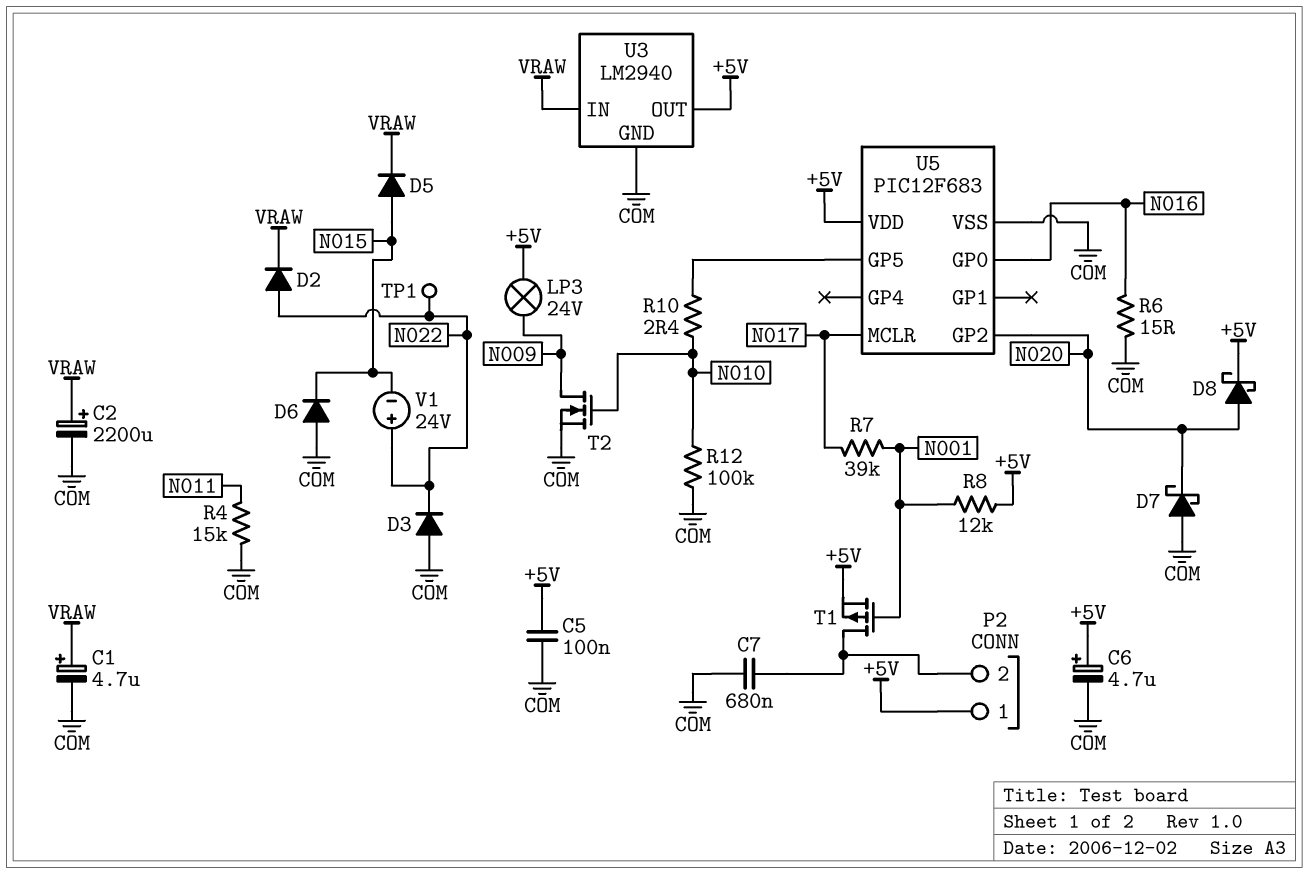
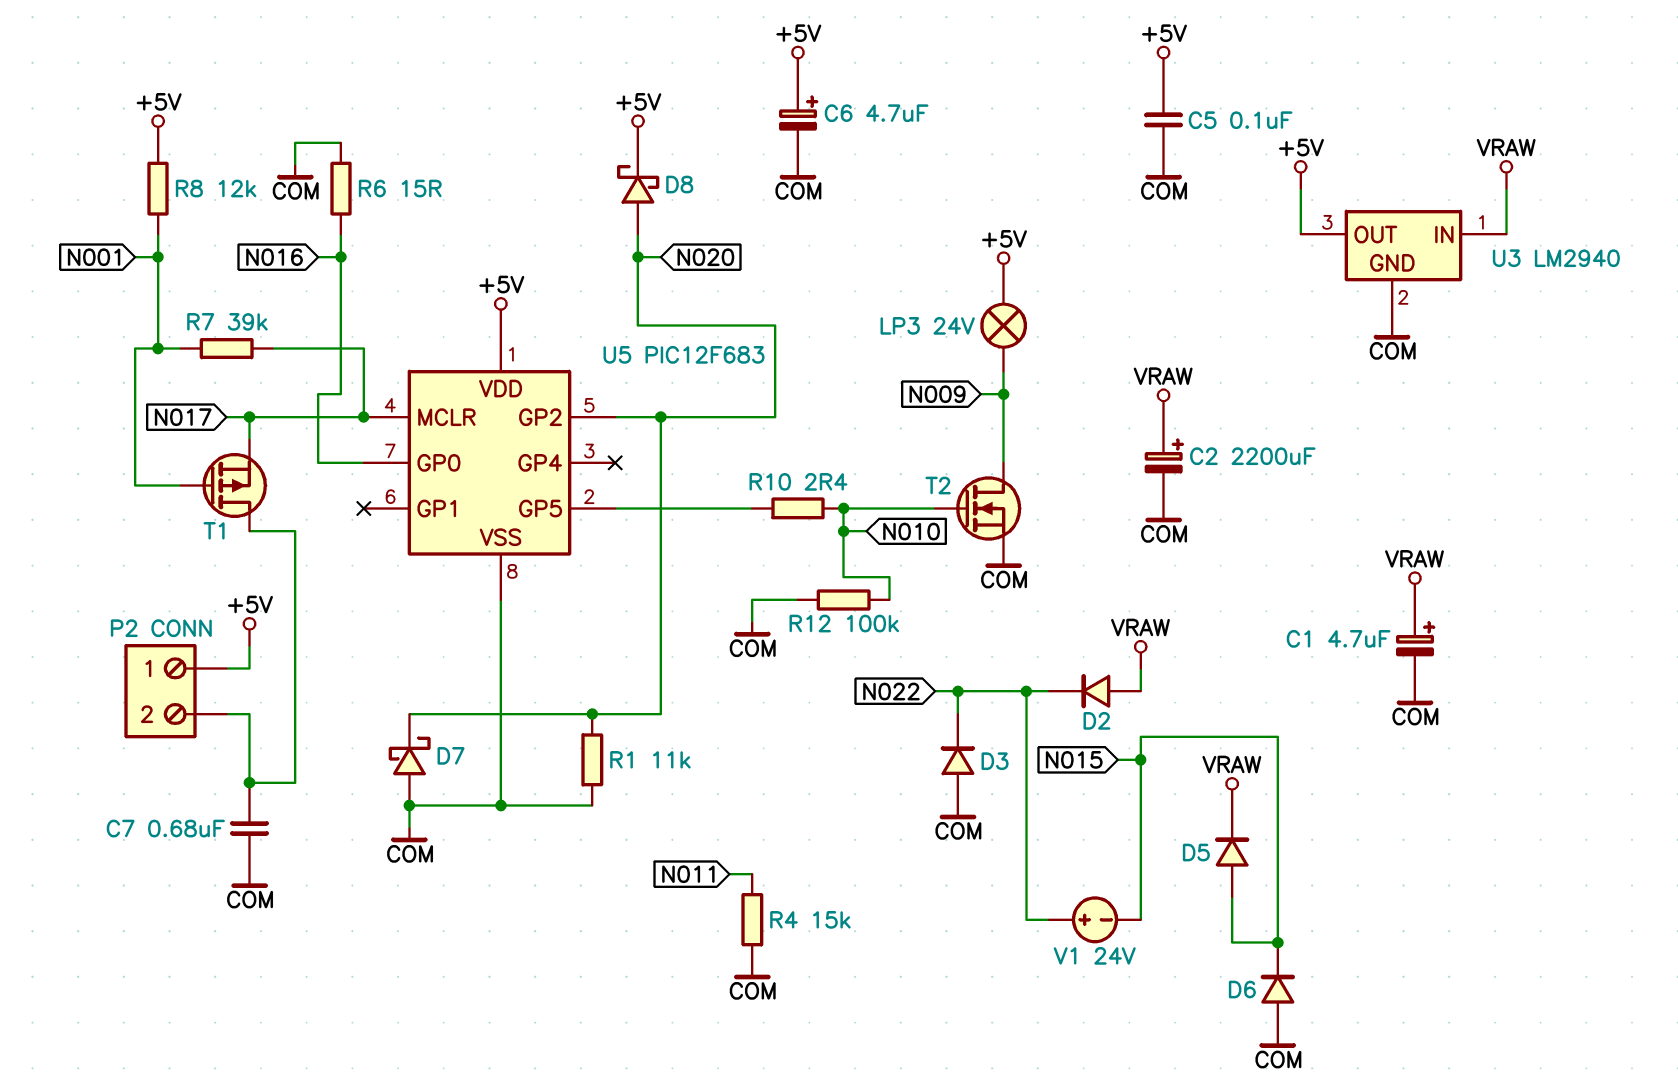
D2: diode (A N022, K VRAW) -> diode (A VRAW, K N022)
R1: none -> 11k (COM, N020)
T1: PMOS (G N001, D P2/2, S +5V) -> PMOS (G N001, D P2/2, S N017)
TP1: test point (N022) -> none

